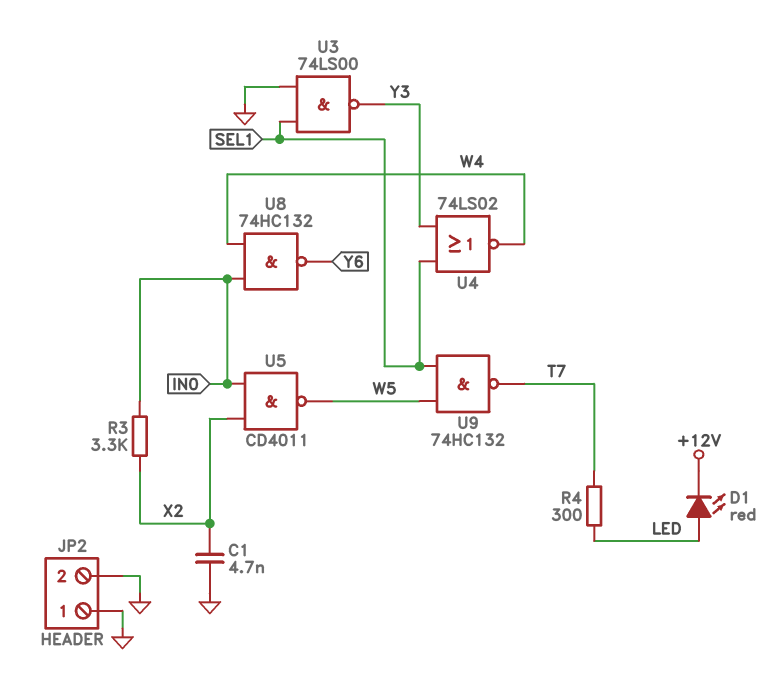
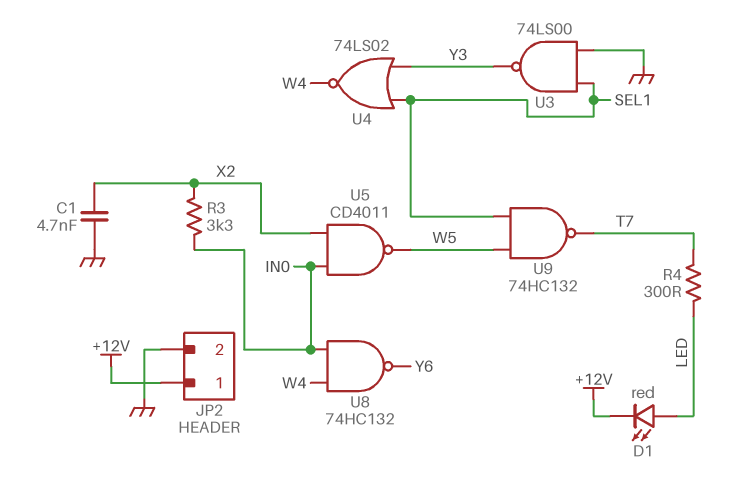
JP2 pin 1: GND -> +12V

